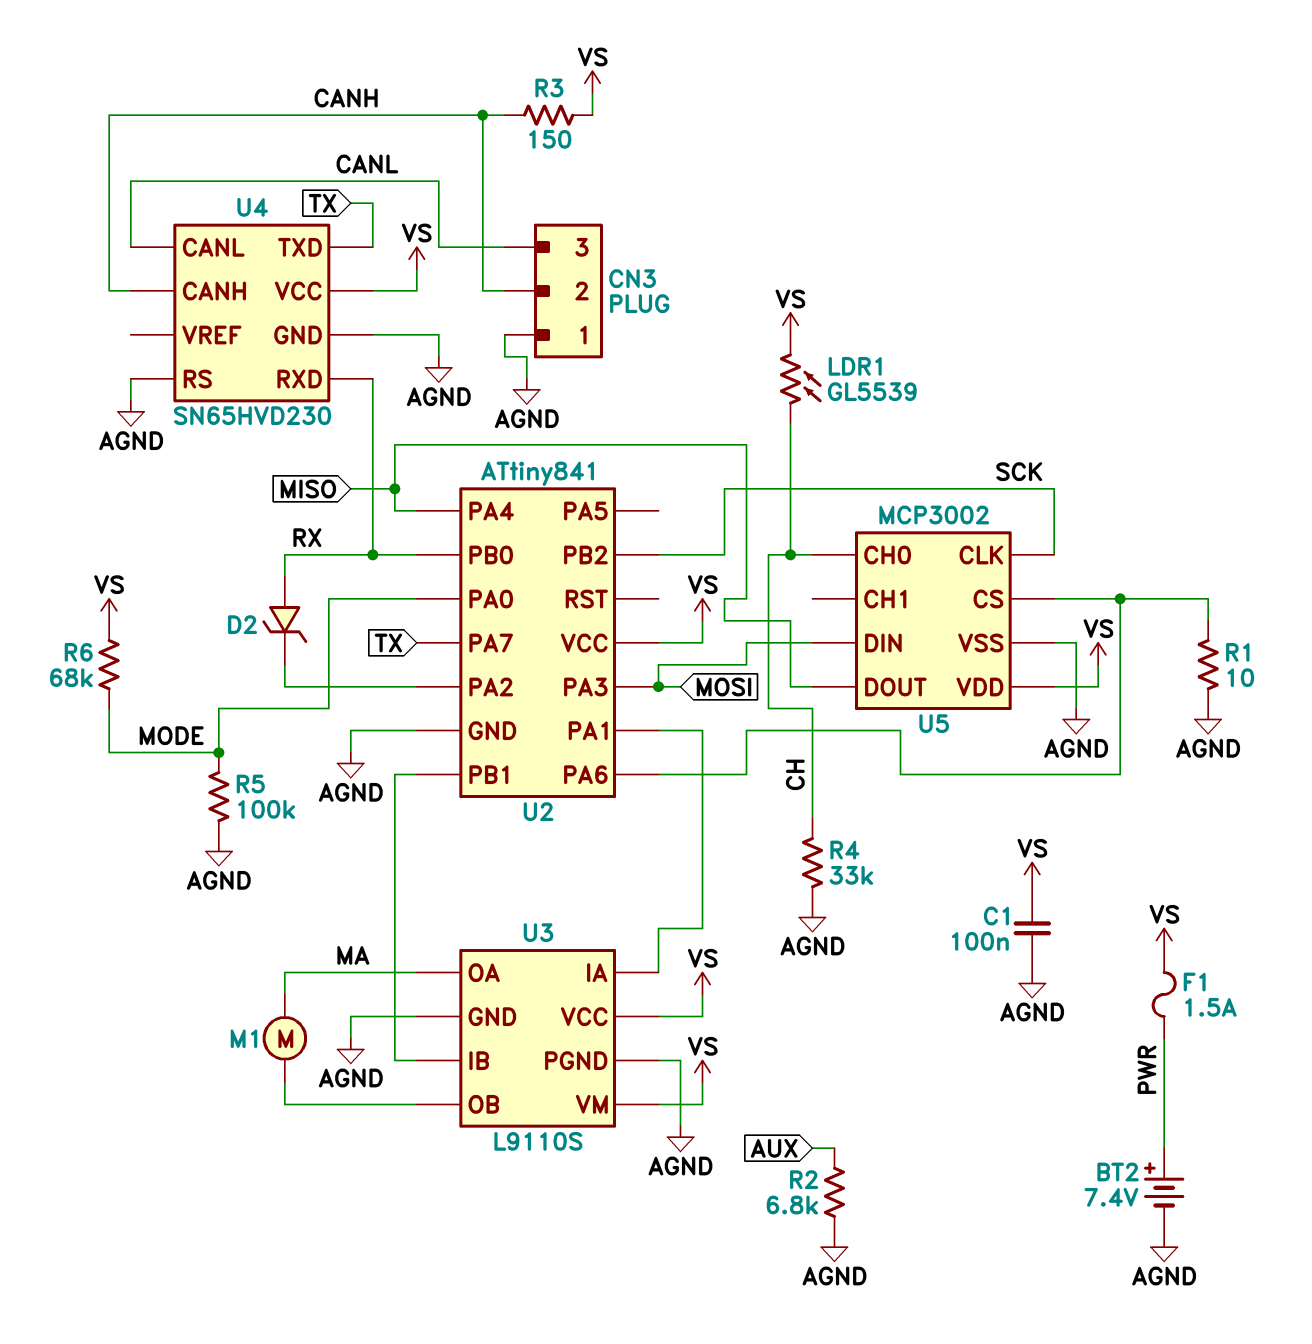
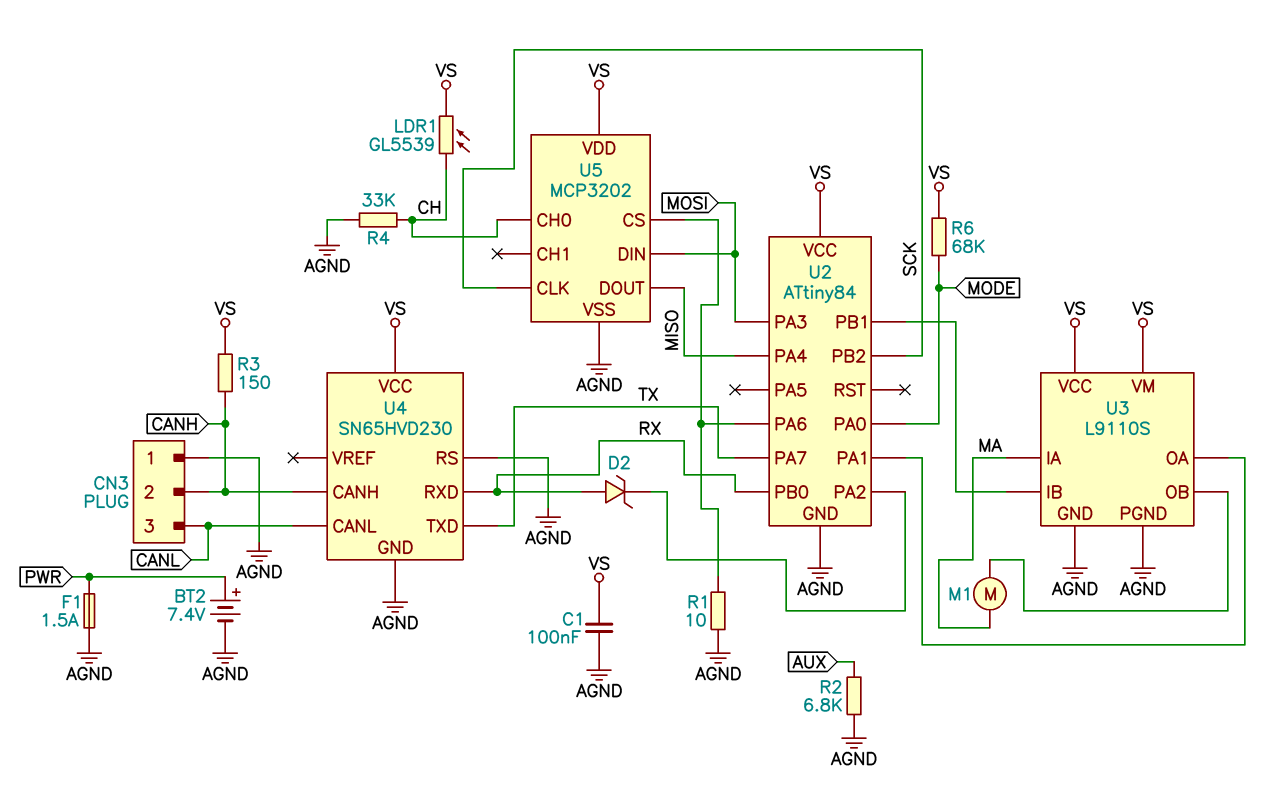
F1: 1.5A (PWR, VS) -> 1.5A (AGND, PWR)
R5: 100k (AGND, MODE) -> none
U2: ATtiny841 -> ATtiny84
U3 pin IA: U2/PA1 -> MA
U3 pin OA: MA -> U2/PA1
U5: MCP3002 -> MCP3202

